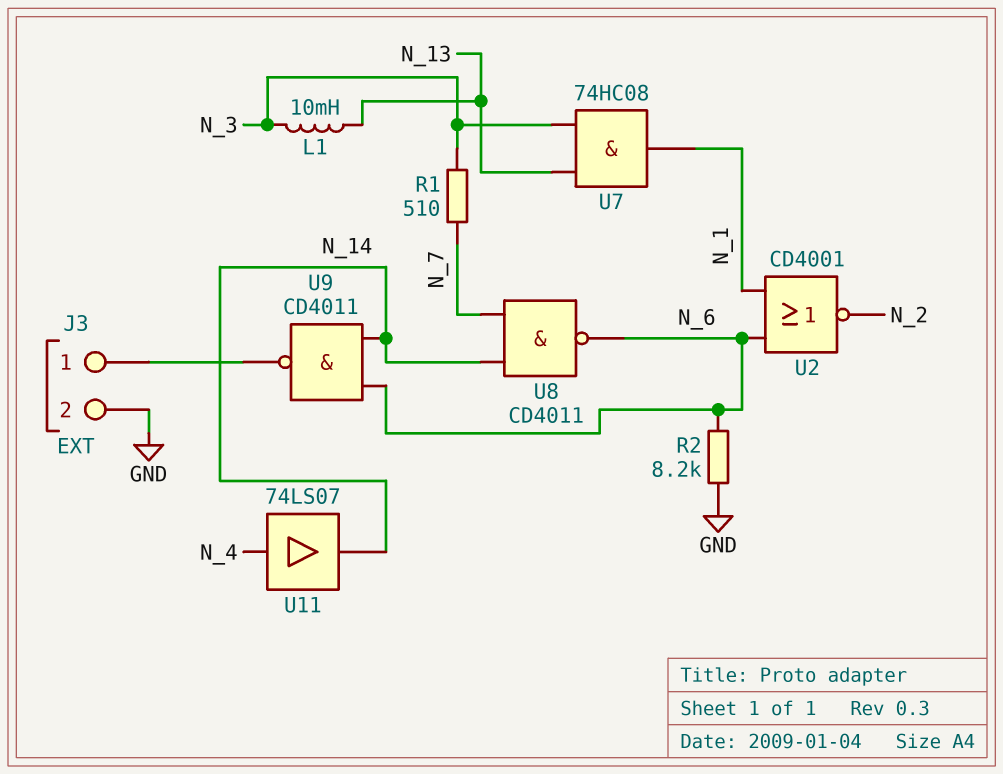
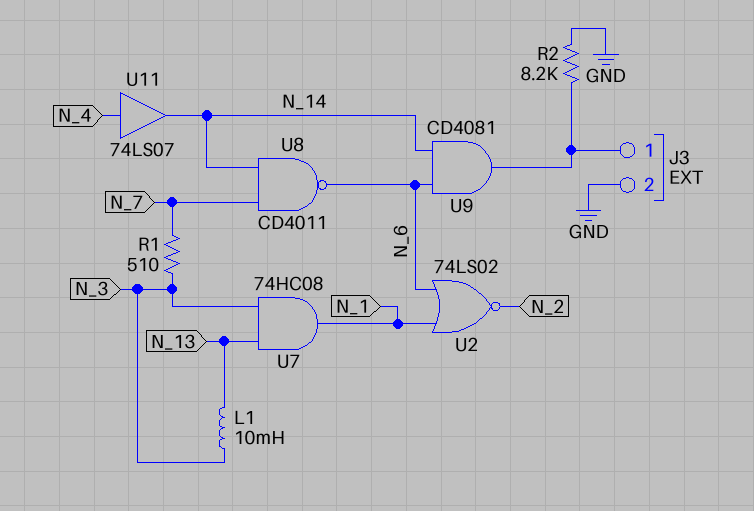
R2: 8.2k (GND, N_6) -> 8.2k (GND, J3/1)
U2: NOR CD4001 (in N_1, in N_6, out N_2) -> NOR 74LS02 (in N_1, in N_6, out N_2)
U9: NAND CD4011 (in N_6, in N_14, out J3/1) -> AND CD4081 (in N_6, in N_14, out J3/1)

